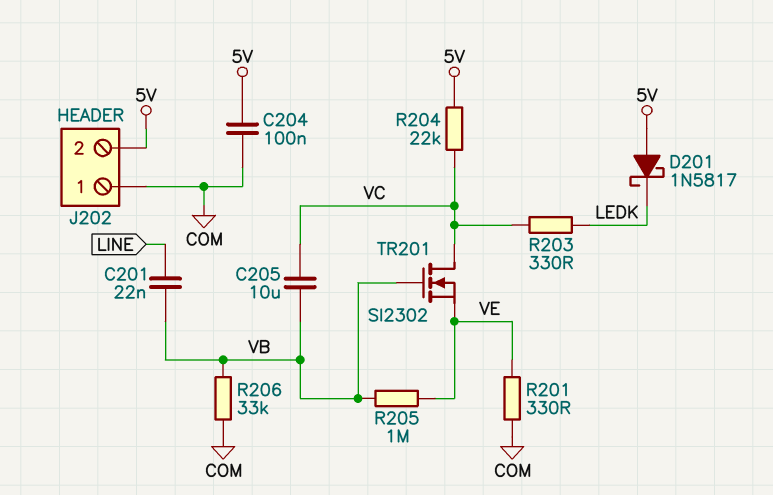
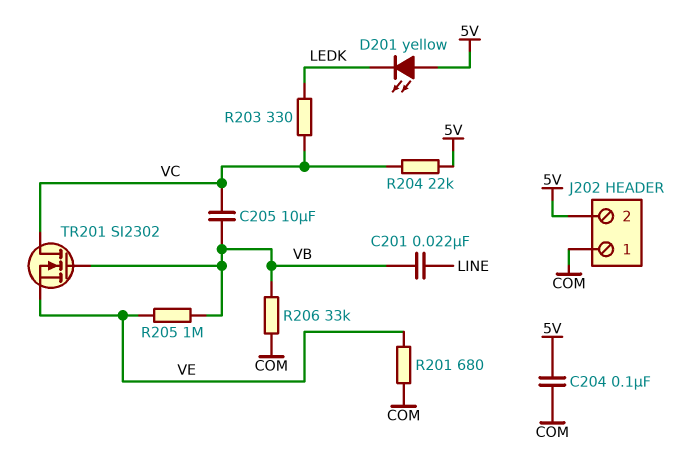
D201: schottky 1N5817 (A 5V, K LEDK) -> LED yellow (A 5V, K LEDK)
R201: 330 (COM, VE) -> 680 (COM, VE)

